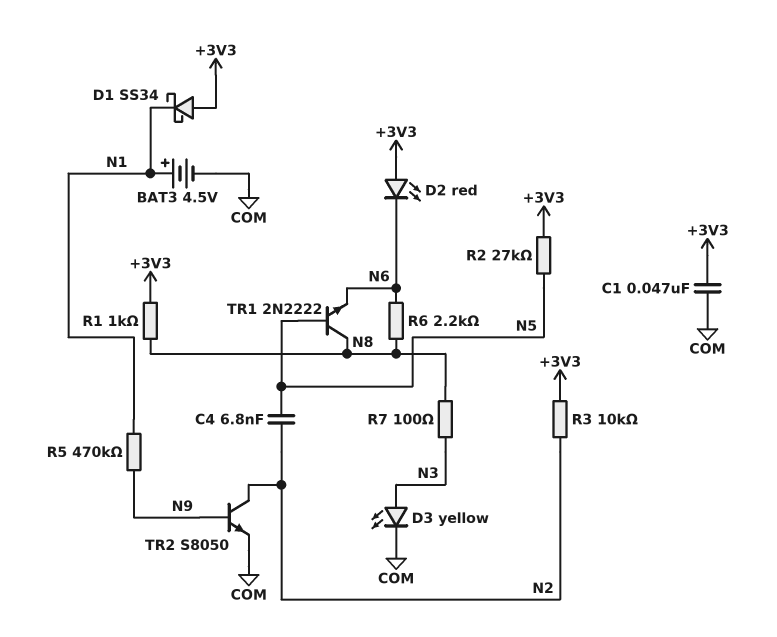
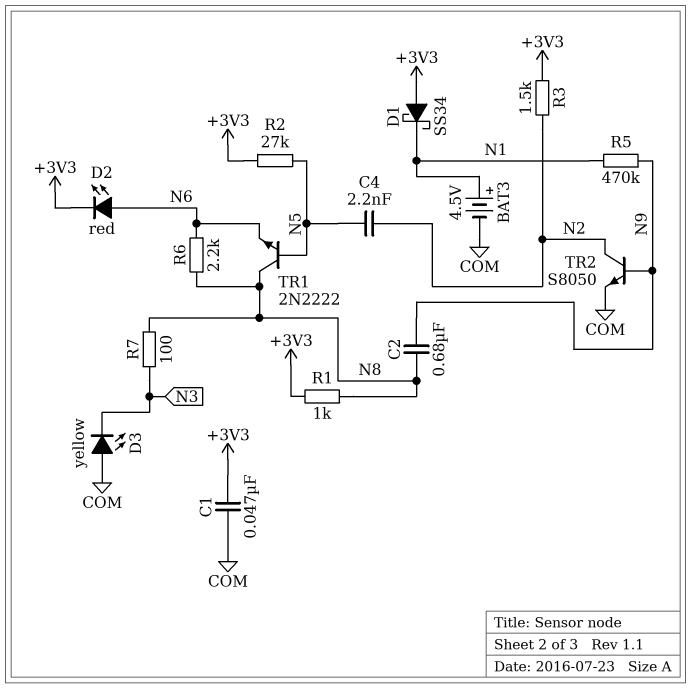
C2: none -> 680nF (N8, N9)
C4: 6.8nF (N2, N5) -> 2.2nF (N2, N5)
D2: LED red (A +3V3, K N6) -> LED red (A N6, K +3V3)
D3: LED yellow (A N3, K COM) -> LED yellow (A COM, K N3)
R3: 10k (+3V3, N2) -> 1.5k (+3V3, N2)

